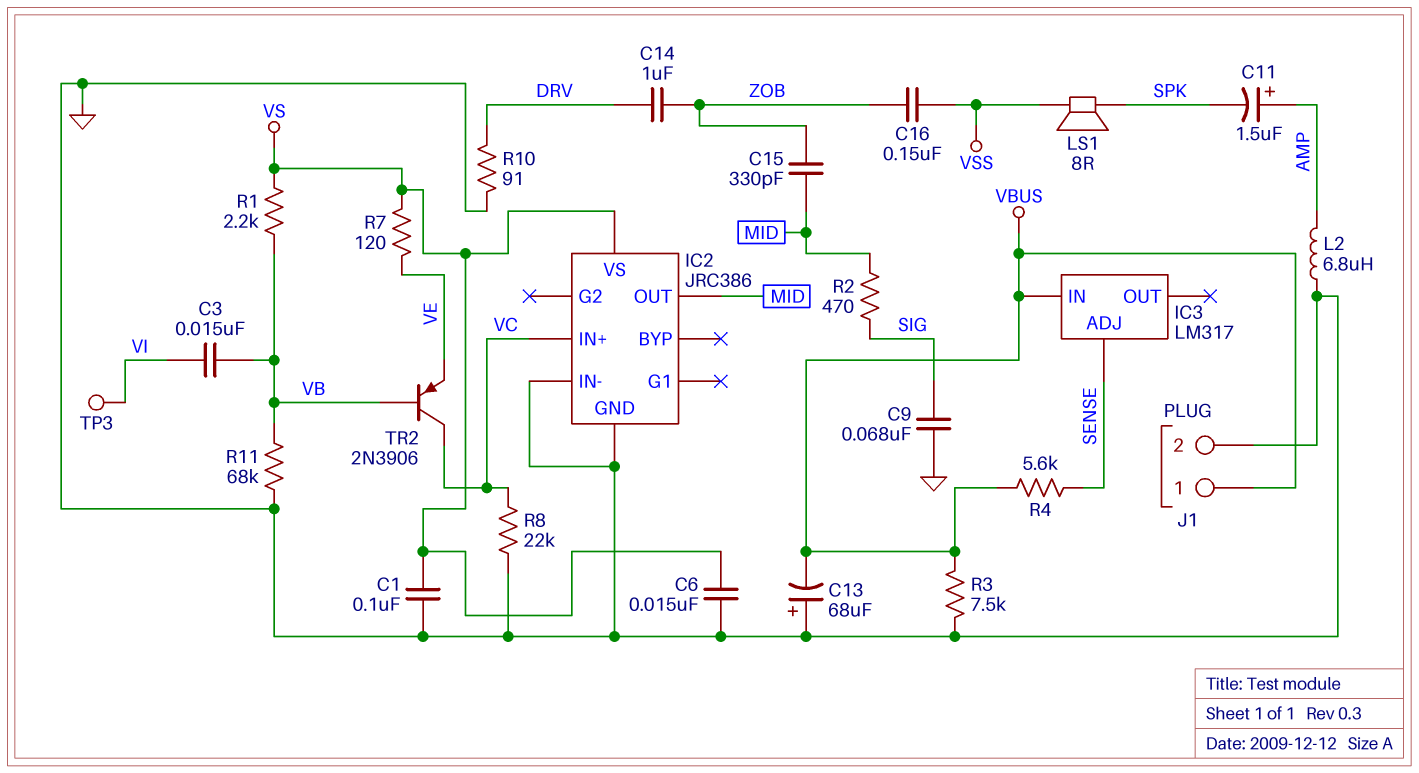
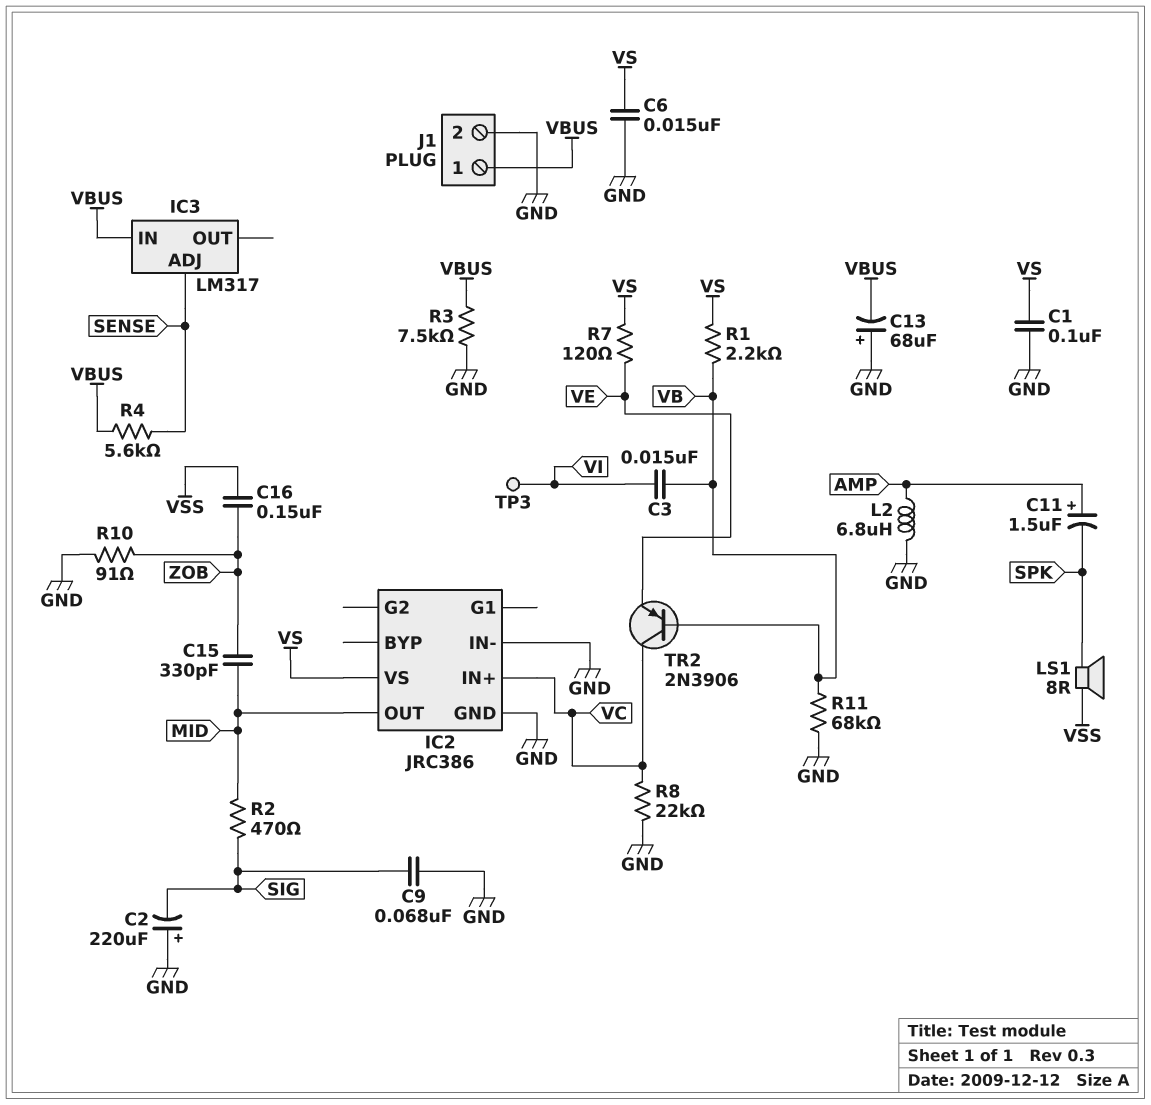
C2: none -> 220uF (plus GND, minus SIG)
C14: 1uF (DRV, ZOB) -> none
R10: 91 (DRV, GND) -> 91 (GND, ZOB)

